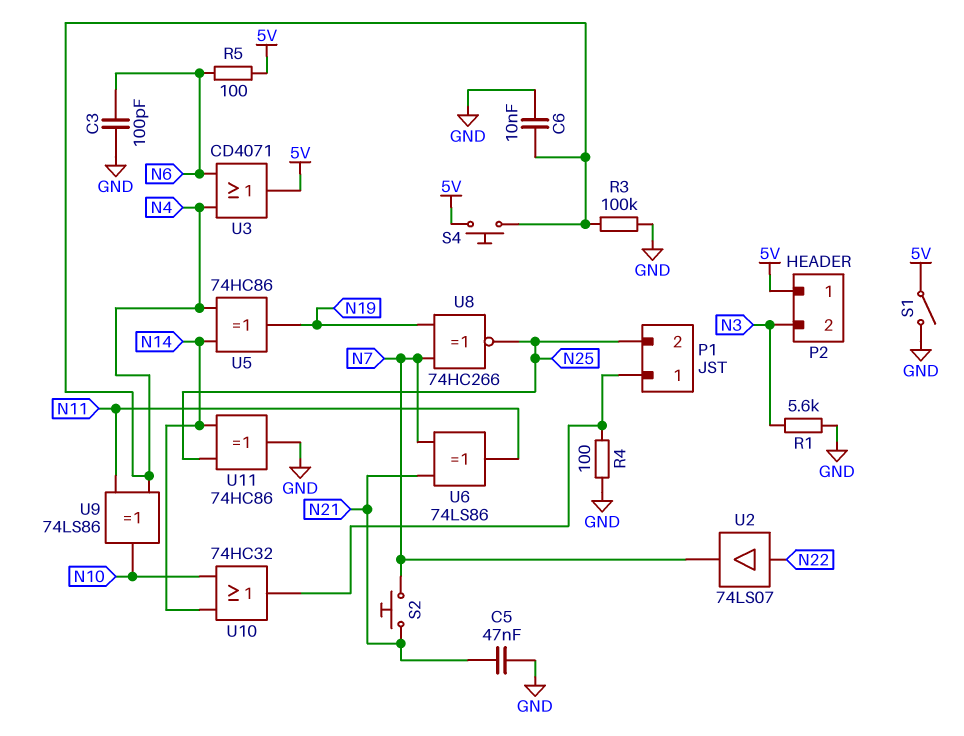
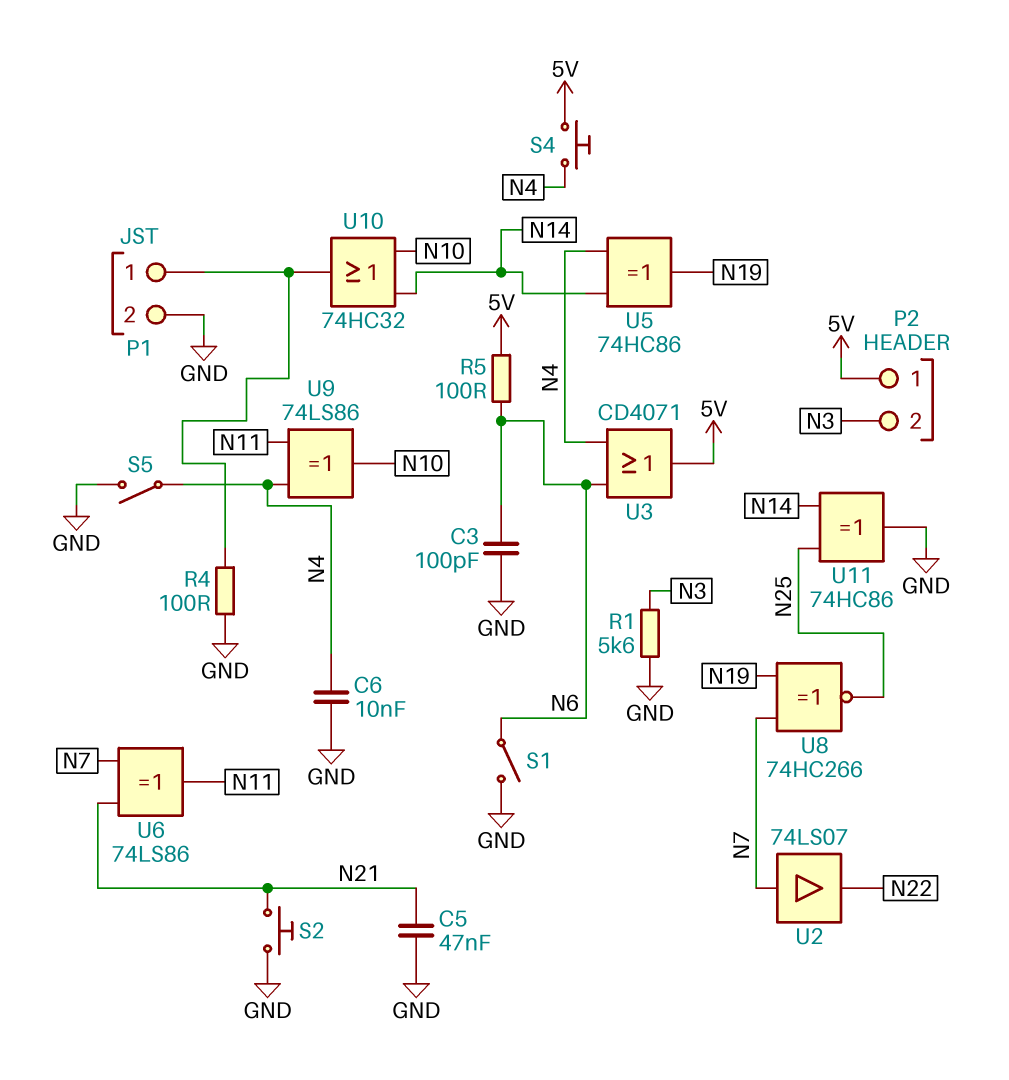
P1 pin 2: N25 -> GND
R3: 100k (GND, N4) -> none
S1: switch (5V, GND) -> switch (GND, N6)
S2: button (N7, N21) -> button (GND, N21)
S5: none -> switch (GND, N4)
U2: buffer 74LS07 (in N22, out N7) -> buffer 74LS07 (in N7, out N22)

